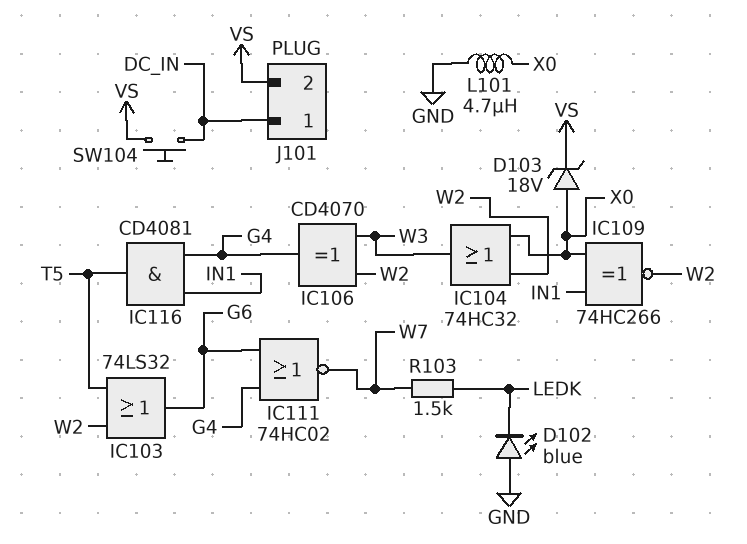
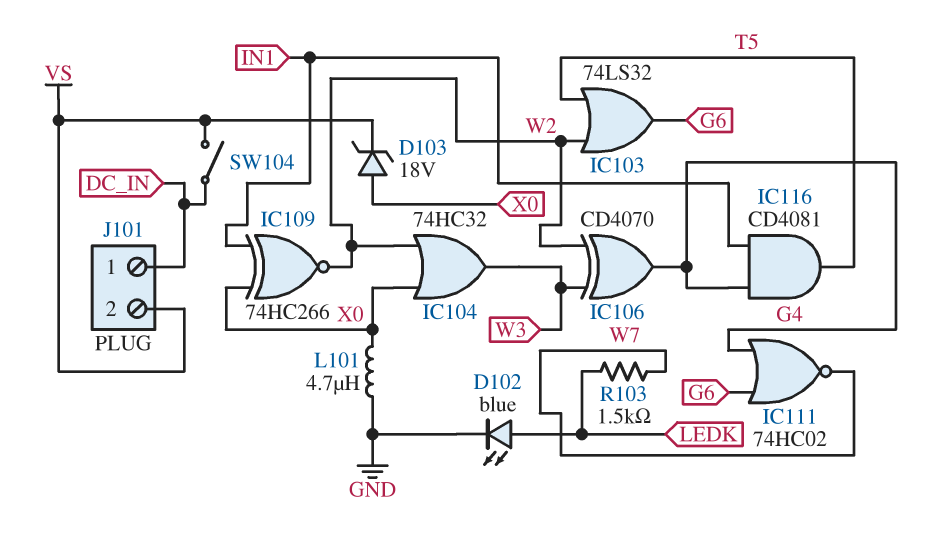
D102: LED blue (A GND, K LEDK) -> LED blue (A LEDK, K GND)
SW104: button (DC_IN, VS) -> switch (DC_IN, VS)

